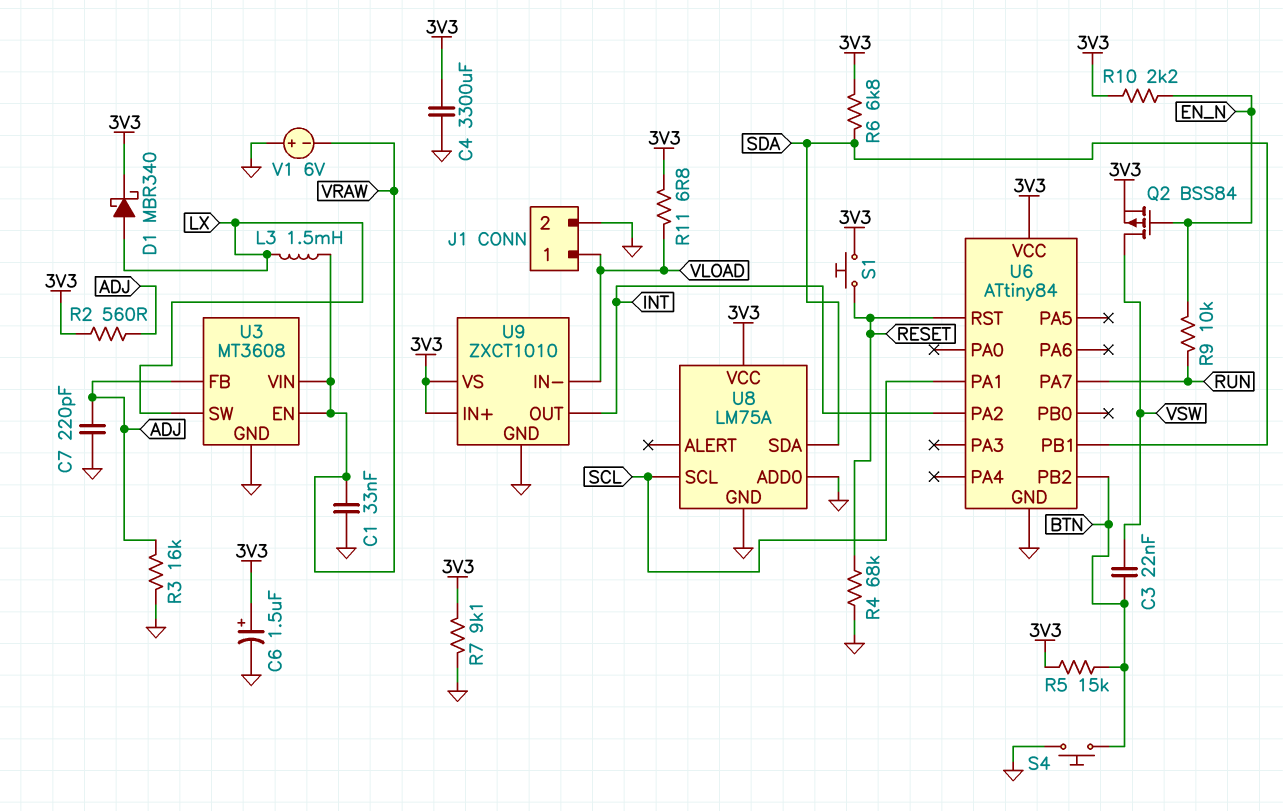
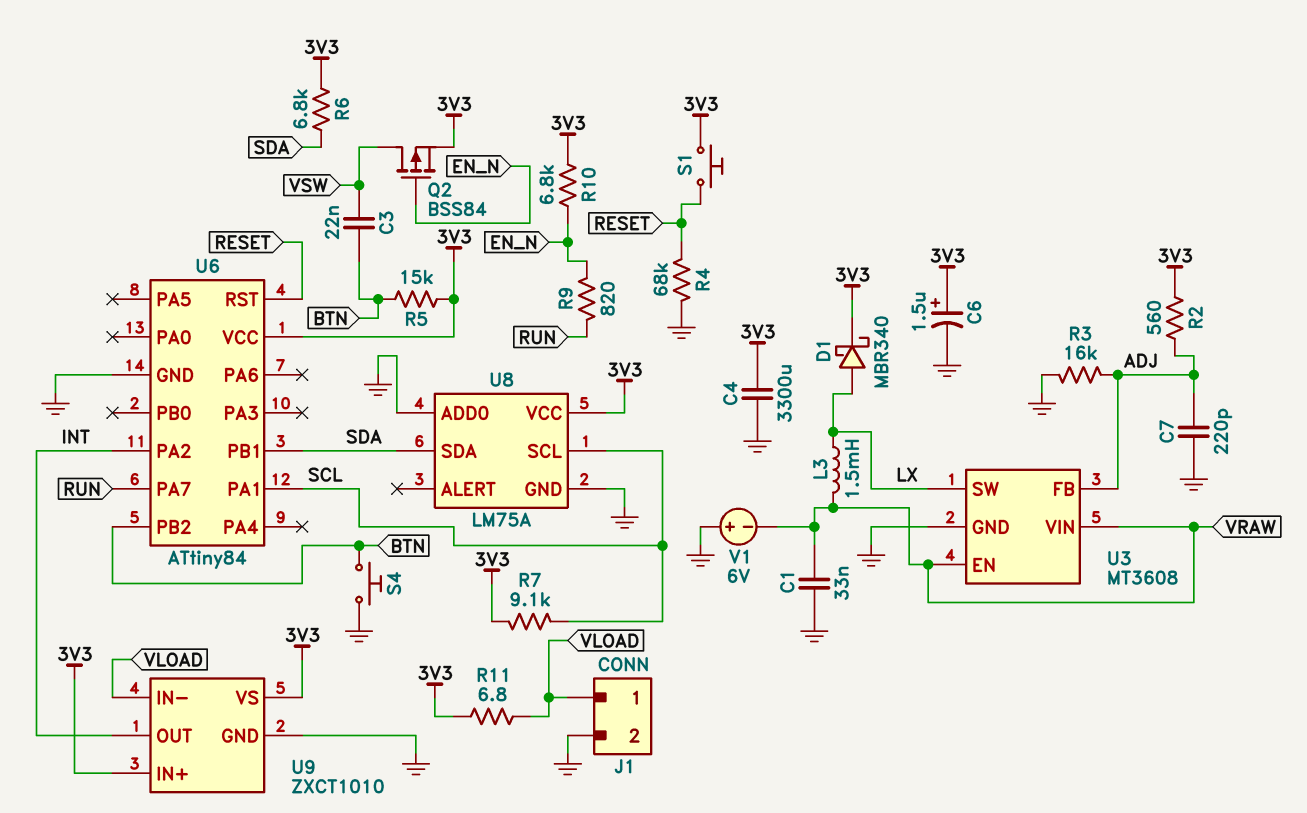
R7: 9.1k (3V3, GND) -> 9.1k (3V3, SCL)
R9: 10k (EN_N, RUN) -> 820 (EN_N, RUN)
R10: 2.2k (3V3, EN_N) -> 6.8k (3V3, EN_N)

